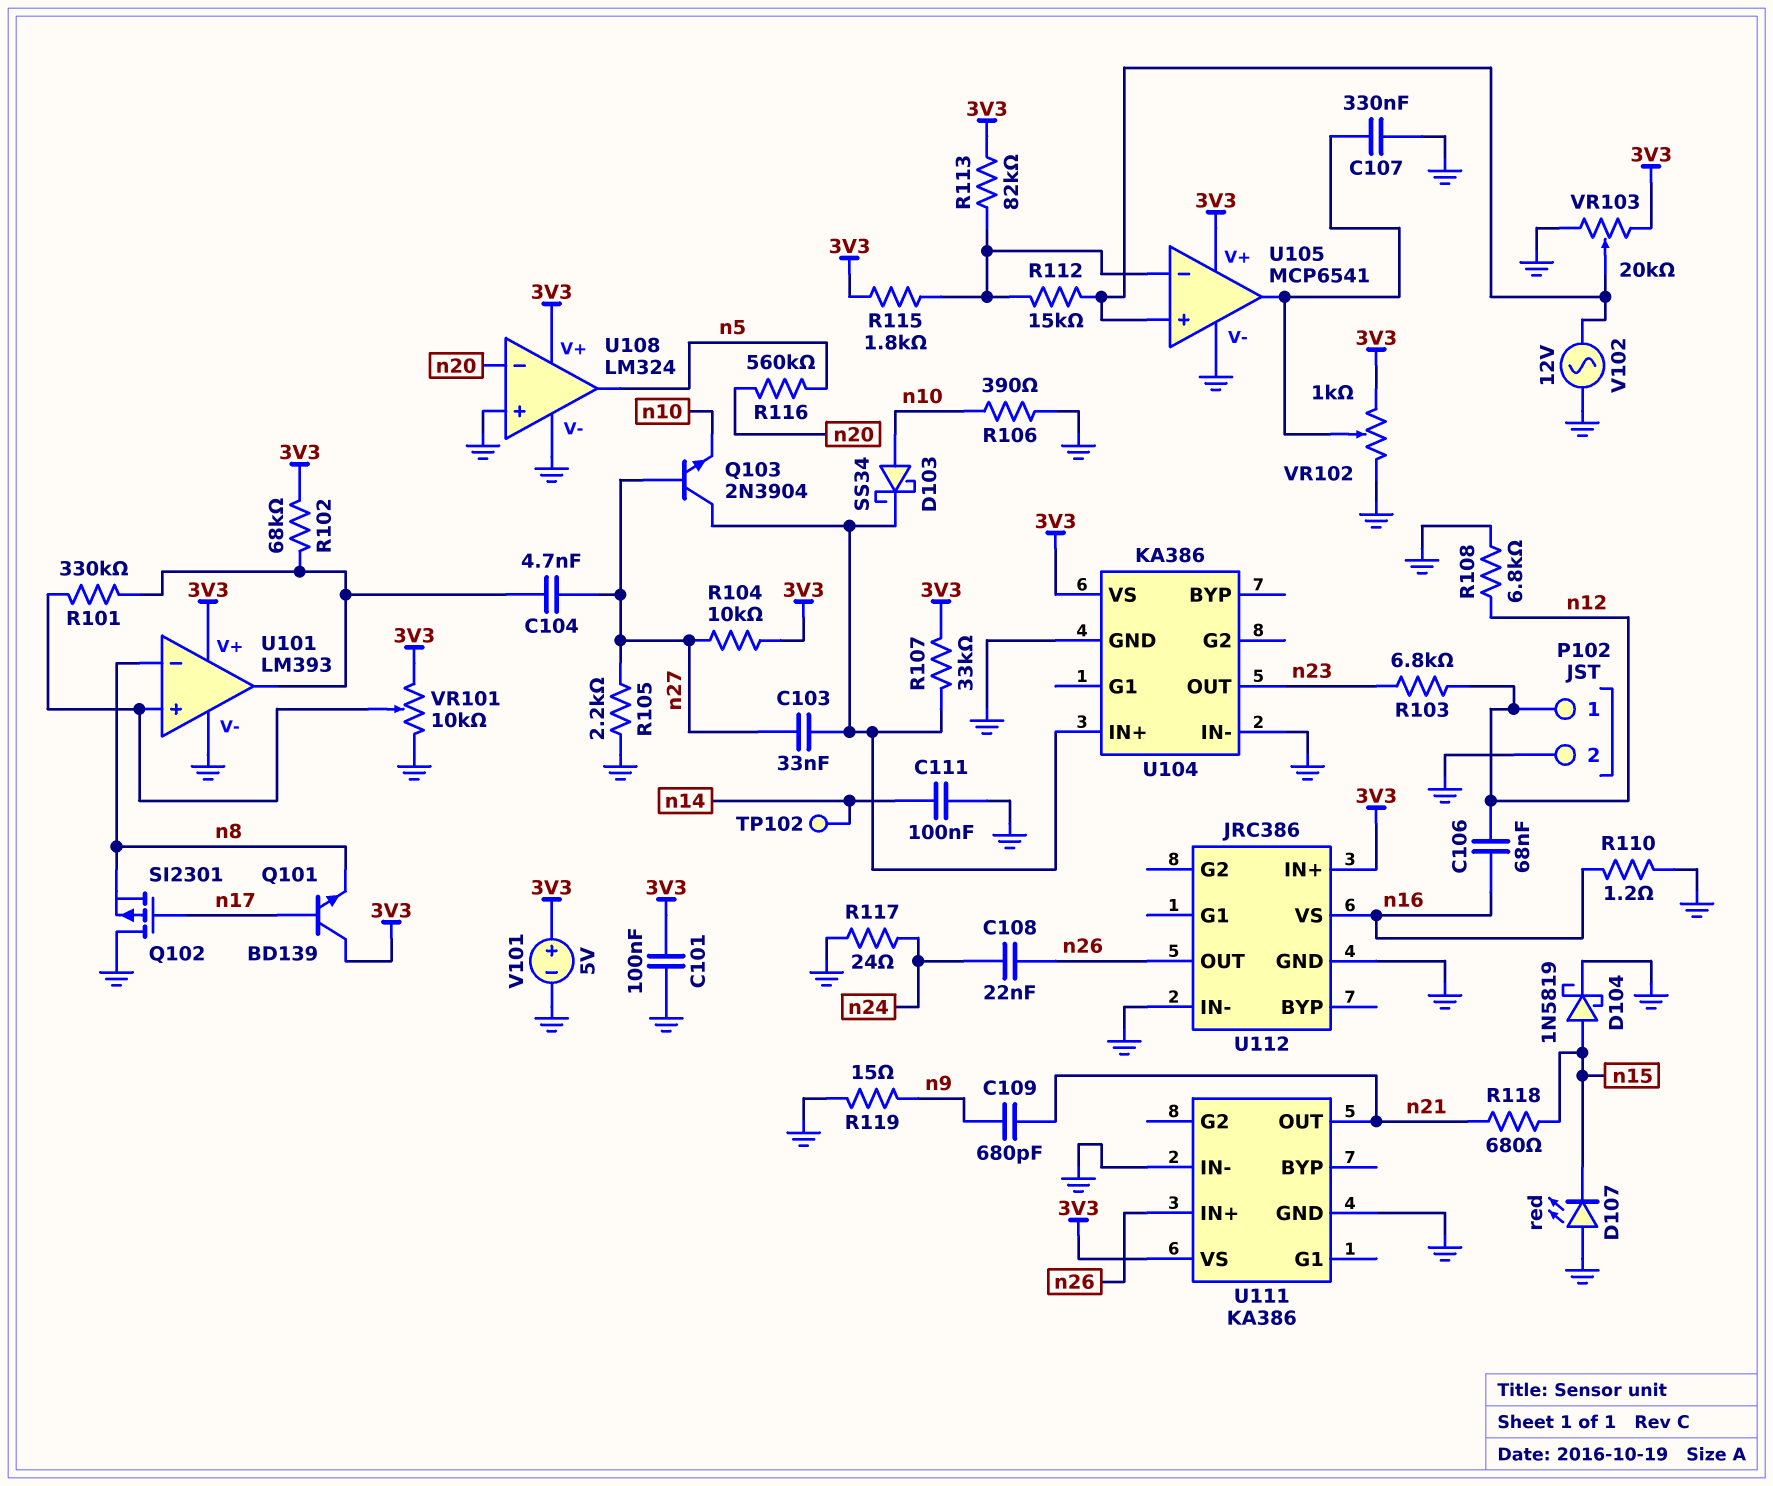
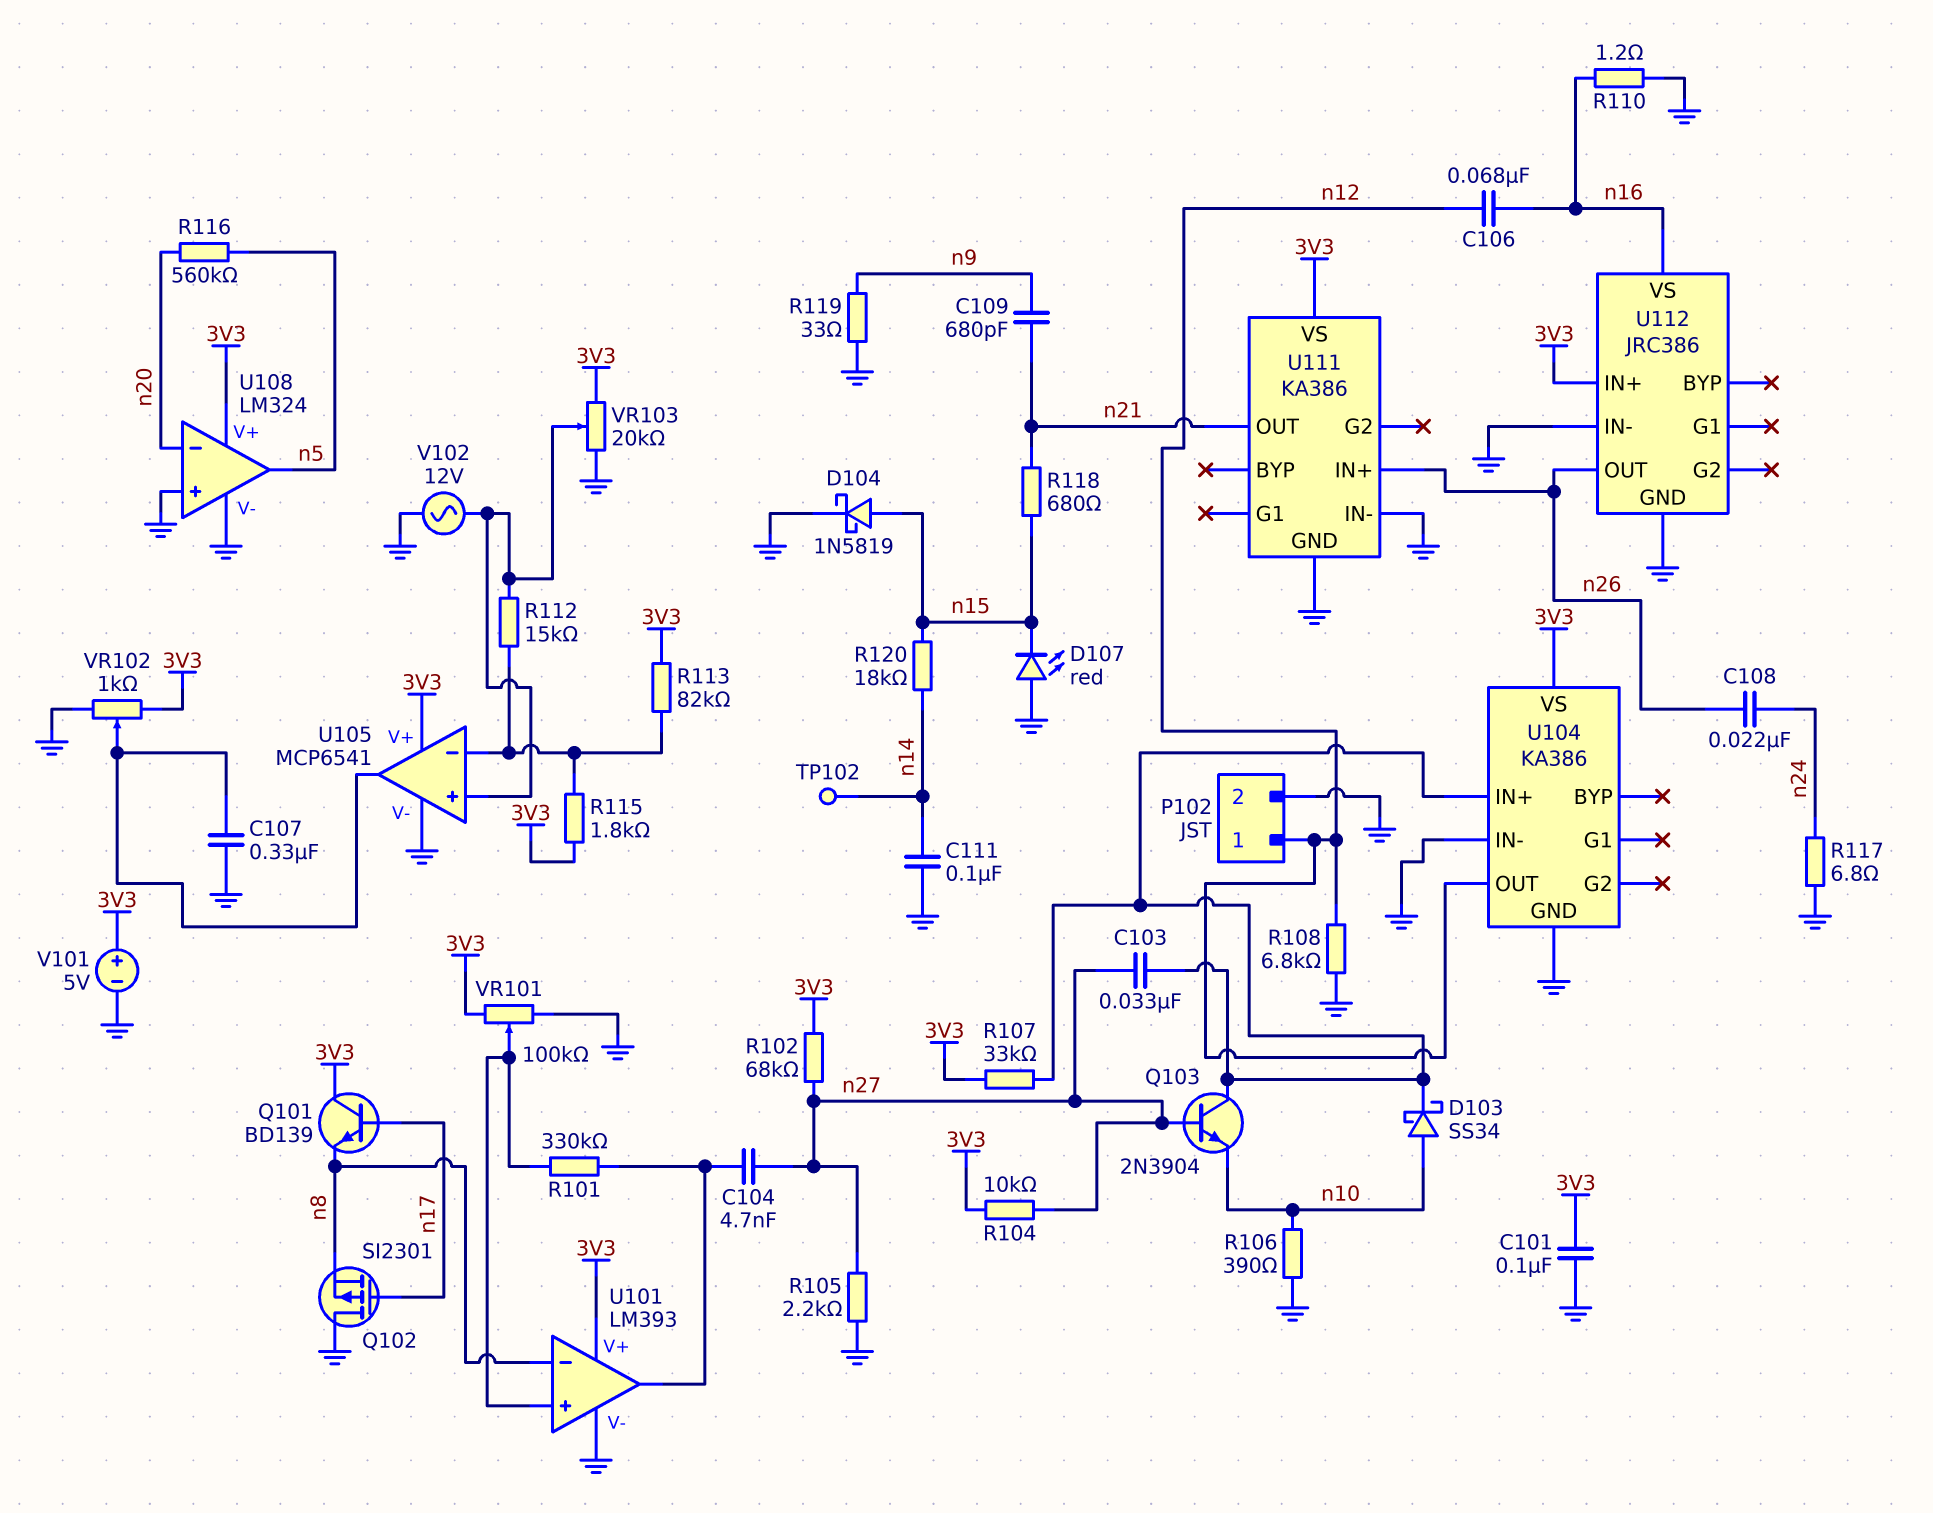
R102: 68k (3V3, U101/out) -> 68k (3V3, n27)
R103: 6.8k (n12, n23) -> none
R117: 24 (GND, n24) -> 6.8 (GND, n24)
R119: 15 (GND, n9) -> 33 (GND, n9)
R120: none -> 18k (n14, n15)
U104 pin OUT: n23 -> n12
VR101: 10k (3V3, GND, wiper U101/in+) -> 100k (3V3, GND, wiper U101/in+)

